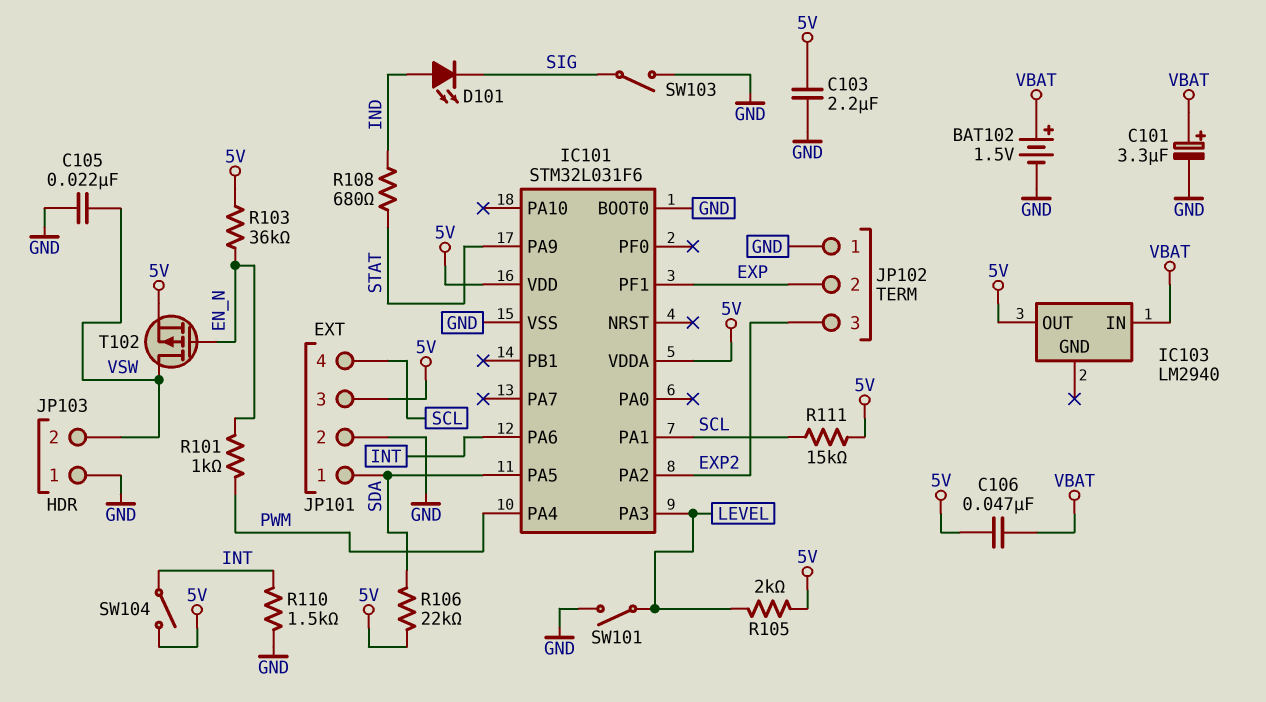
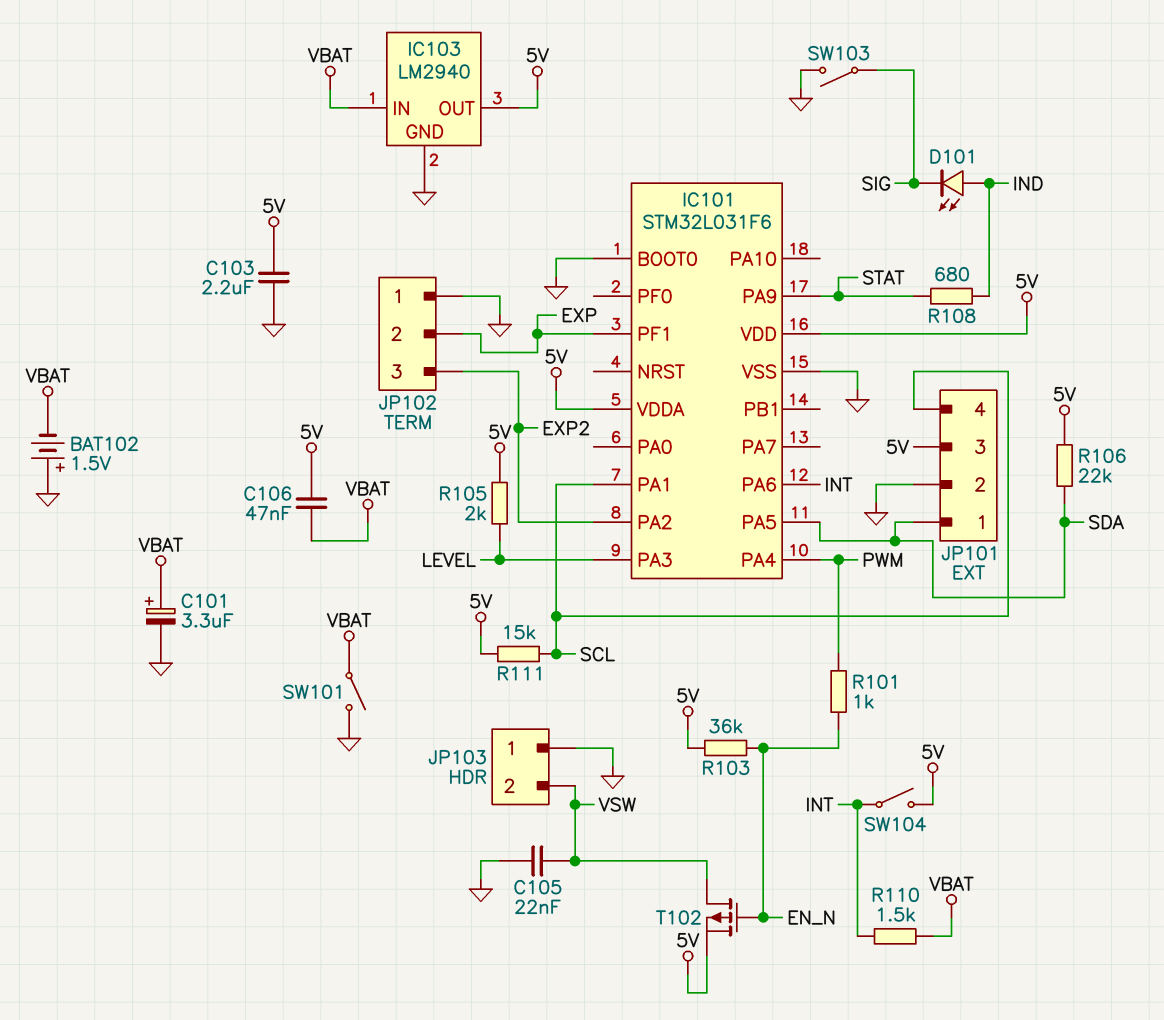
BAT102: 1.5V (plus VBAT, minus GND) -> 1.5V (plus GND, minus VBAT)
IC103 pin GND: none -> GND
R110: 1.5k (GND, INT) -> 1.5k (INT, VBAT)
SW101: switch (GND, LEVEL) -> switch (GND, VBAT)

